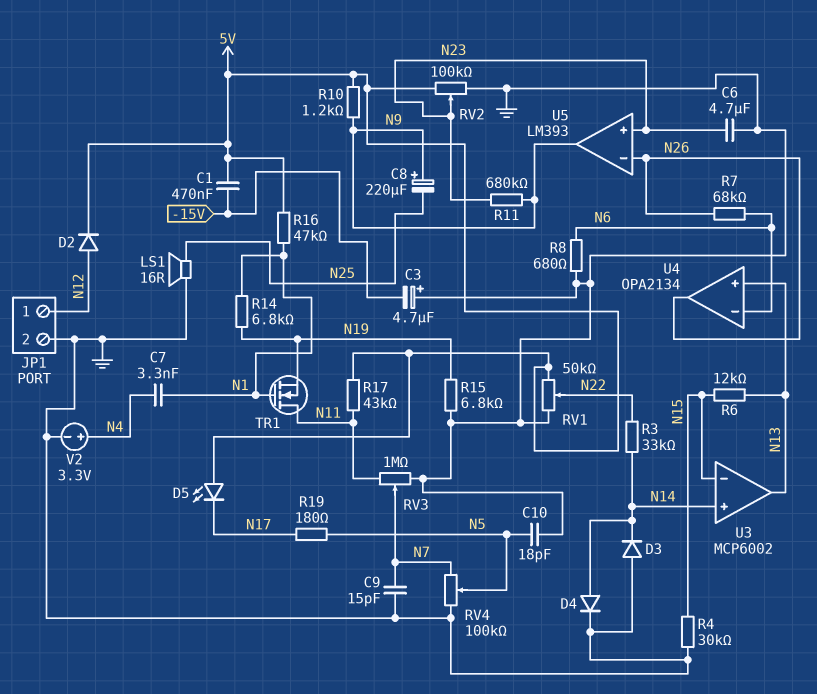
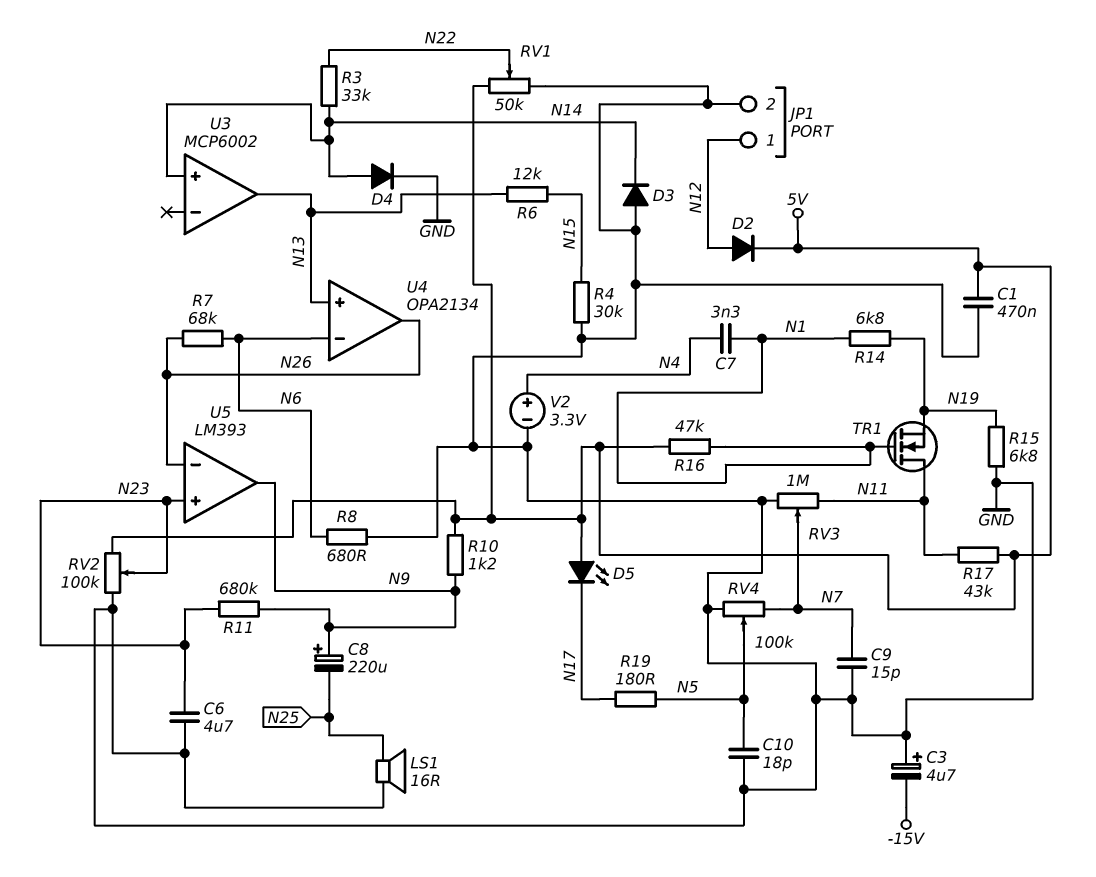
C1: 470nF (-15V, 5V) -> 470nF (5V, GND)
U3 pin in-: N15 -> none

